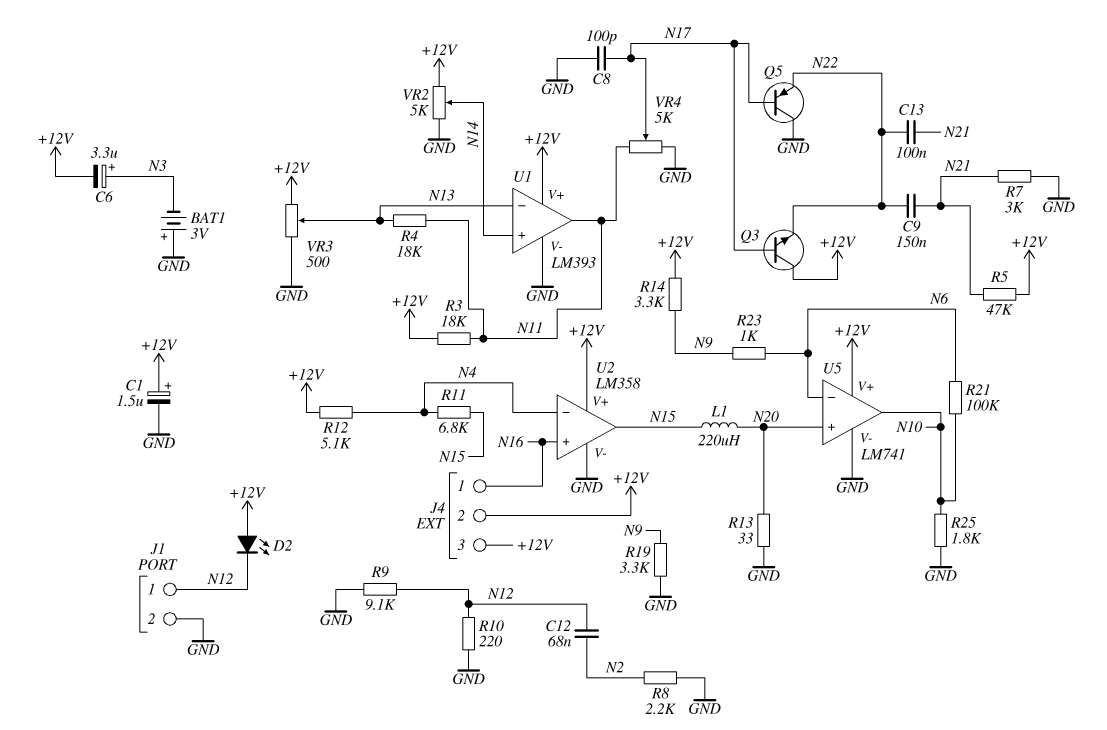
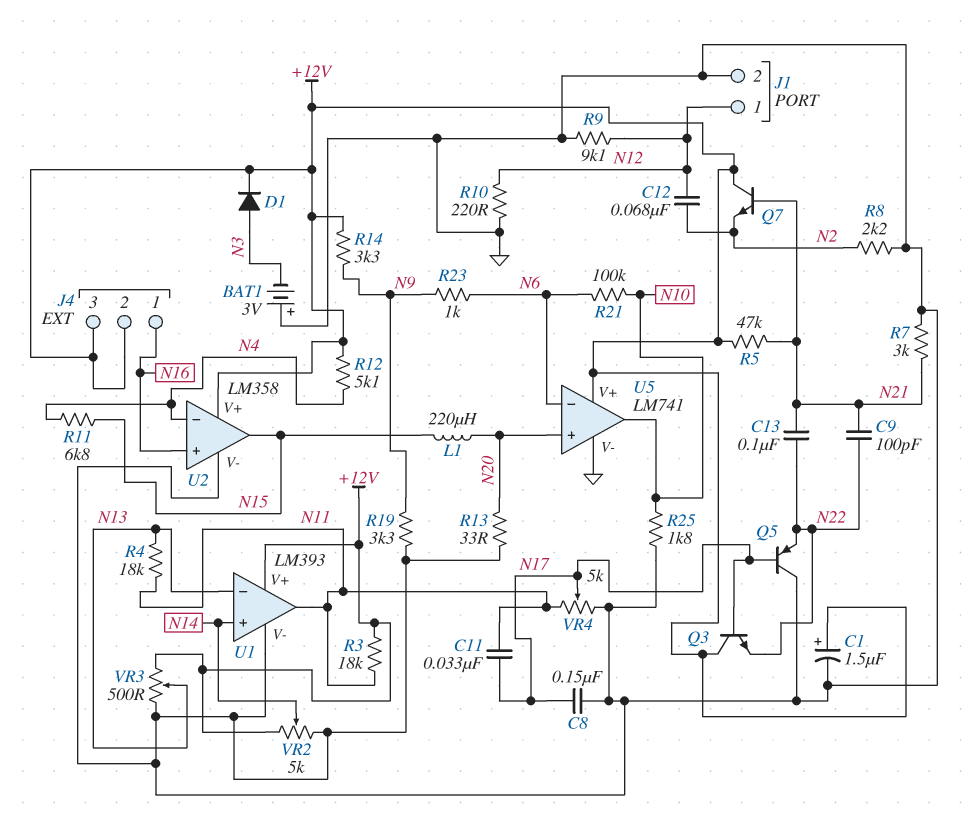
C6: 3.3uF (plus N3, minus +12V) -> none
C8: 100pF (GND, N17) -> 150nF (GND, N17)
C9: 150nF (N21, N22) -> 100pF (N21, N22)
C11: none -> 33nF (N11, N17)
D1: none -> diode (A N3, K +12V)
D2: LED (A +12V, K N12) -> none
Q7: none -> NPN (B N21, C +12V, E N2)

